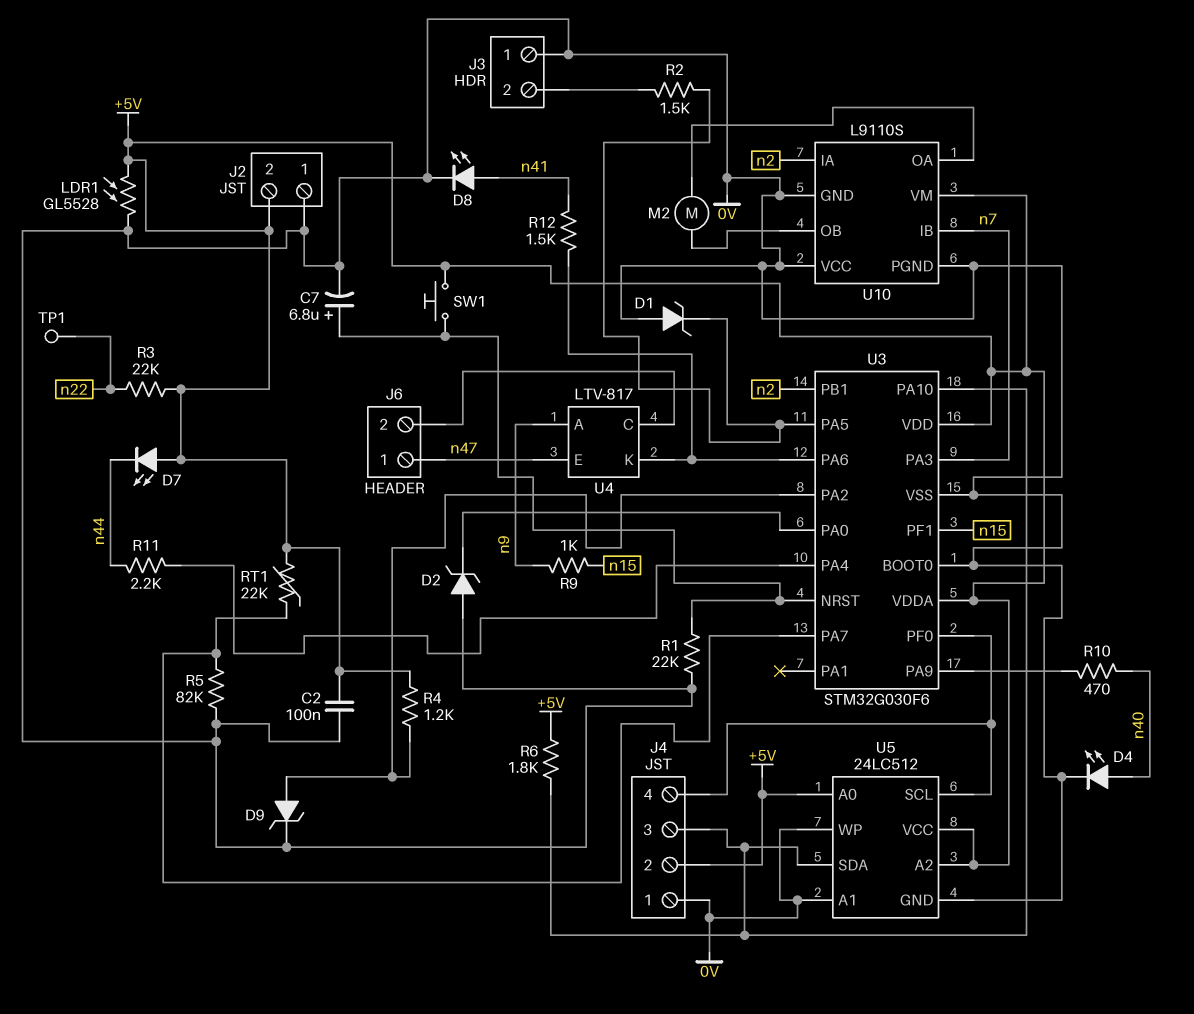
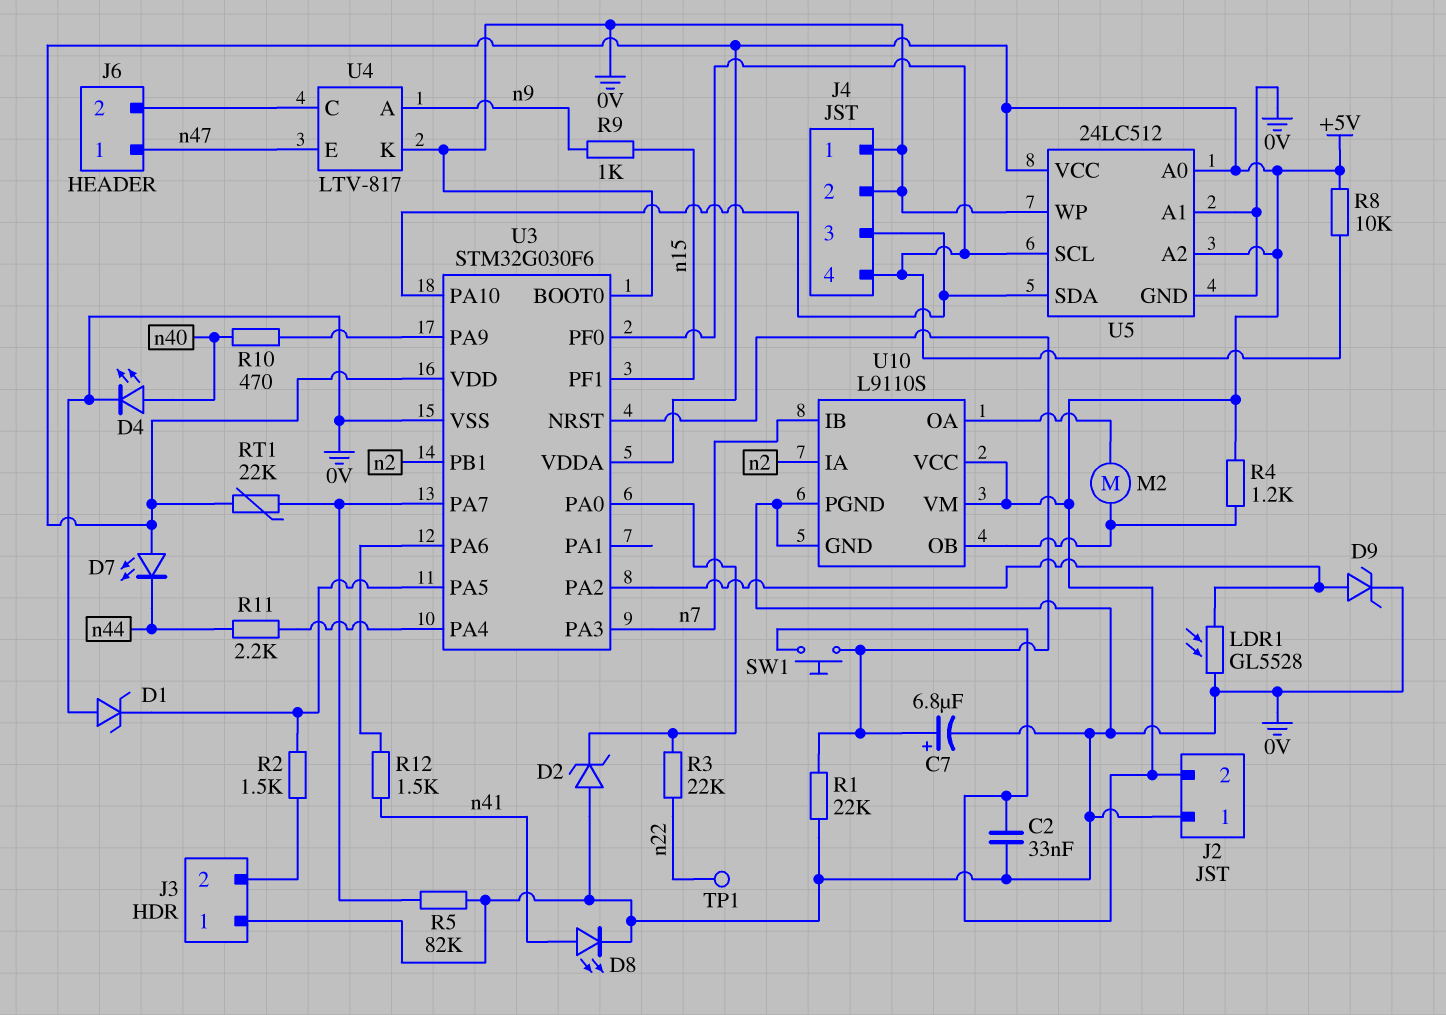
C2: 100nF (+5V, 0V) -> 33nF (+5V, 0V)
J4 pin 2: +5V -> 0V
LDR1: GL5528 (+5V, 0V) -> GL5528 (0V, U3/PA2)
R3: 22k (+5V, n22) -> 22k (U3/PA0, n22)
R4: 1.2k (+5V, U3/PA2) -> 1.2k (+5V, U10/OB)
R6: 1.8k (+5V, J4/3) -> none
R8: none -> 10k (+5V, J4/4)
U4 pin K: U3/PA6 -> 0V
U10 pin VCC: 0V -> +5V

